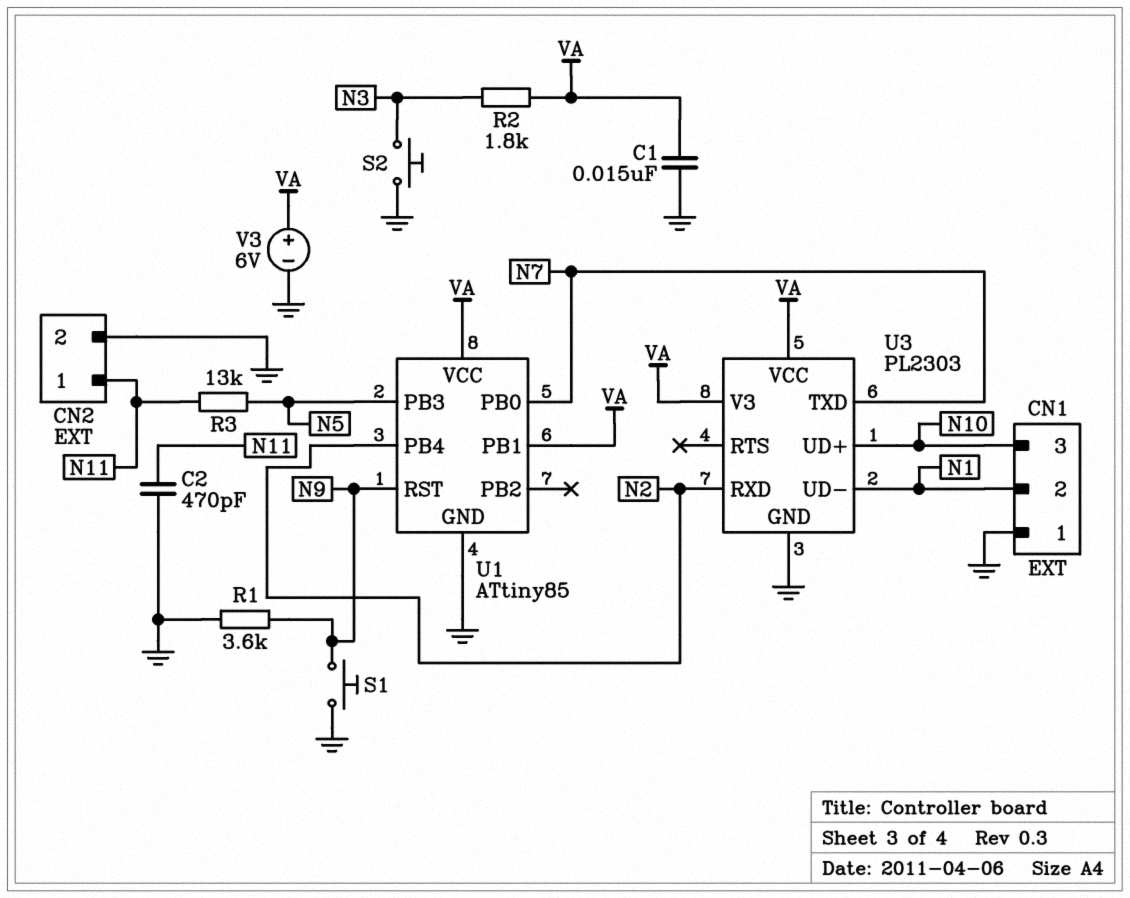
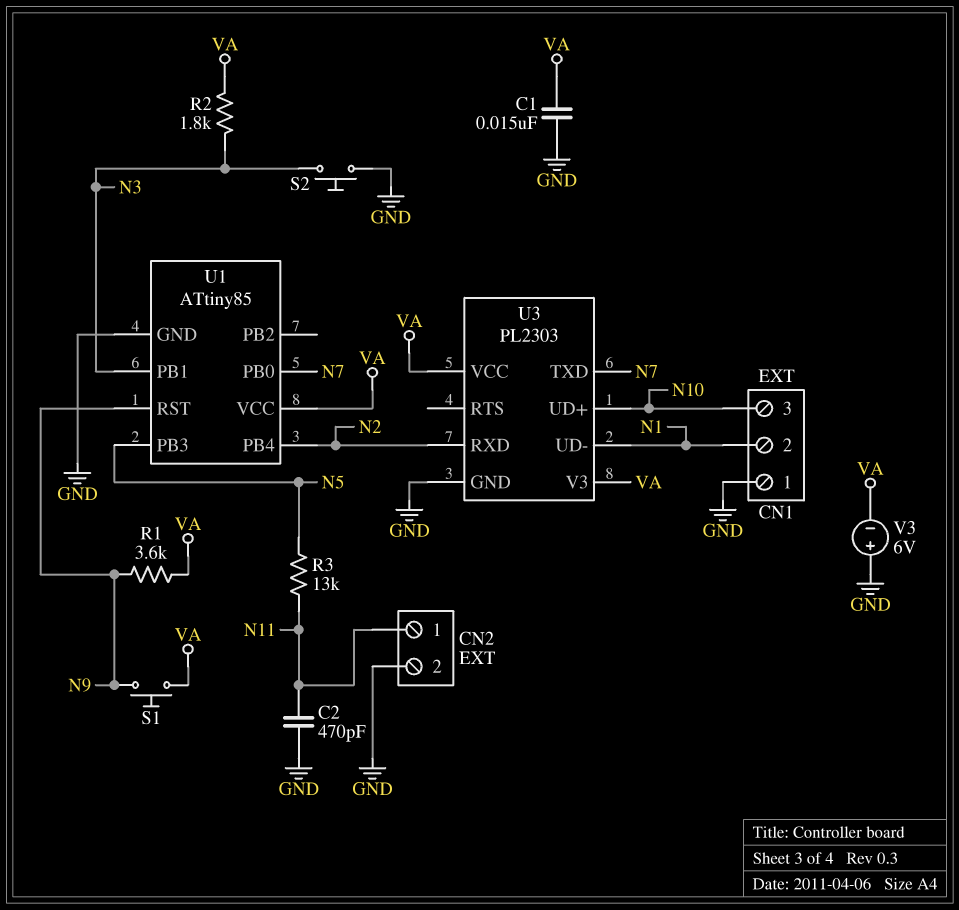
R1: 3.6k (GND, N9) -> 3.6k (N9, VA)
S1: button (GND, N9) -> button (N9, VA)
U1 pin PB1: VA -> N3
V3: 6V (plus VA, minus GND) -> 6V (plus GND, minus VA)

